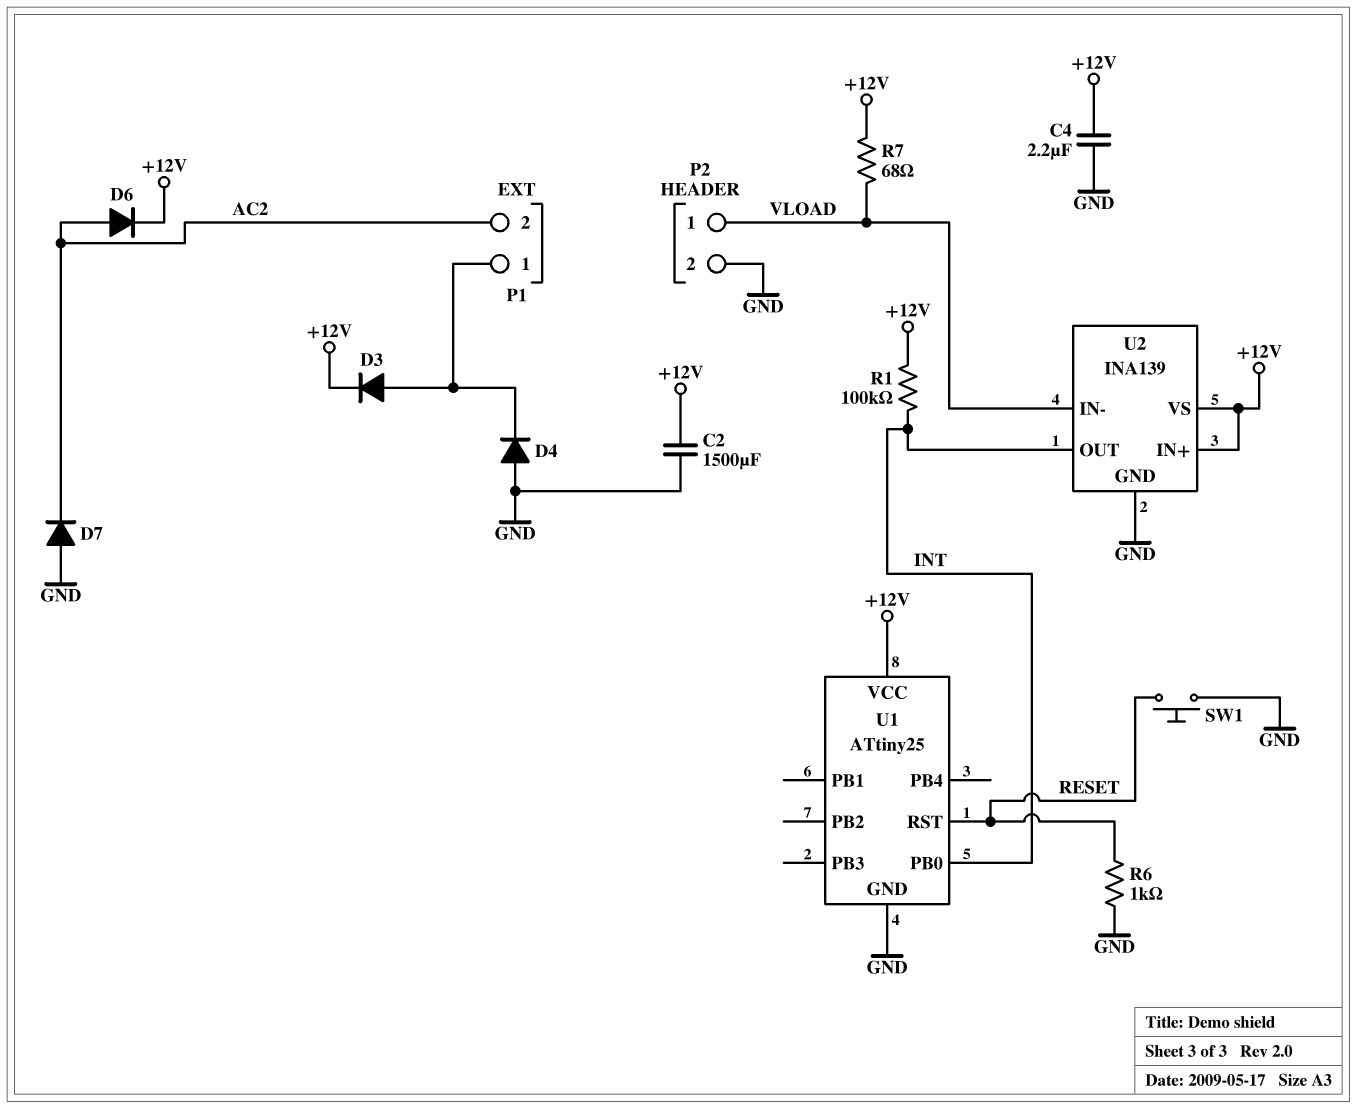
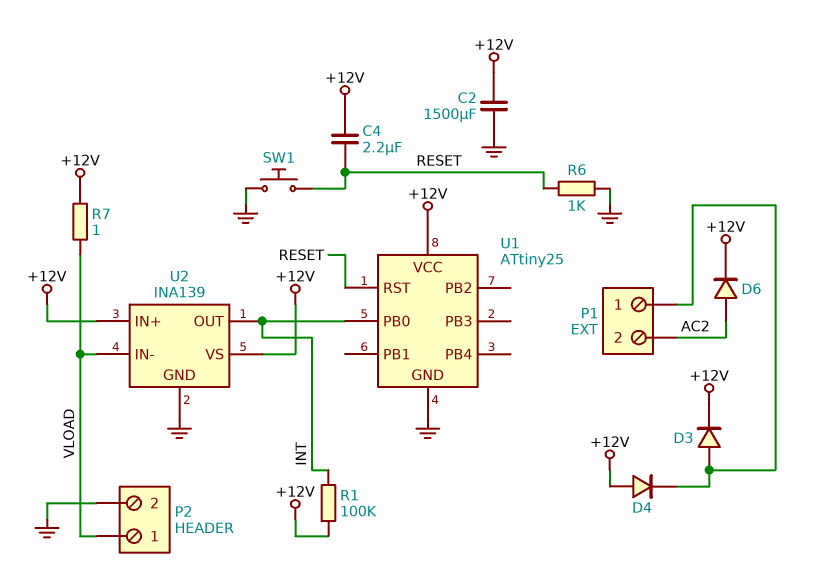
C4: 2.2uF (+12V, GND) -> 2.2uF (+12V, RESET)
D4: diode (A GND, K P1/1) -> diode (A +12V, K P1/1)
D7: diode (A GND, K AC2) -> none
R7: 68 (+12V, VLOAD) -> 1 (+12V, VLOAD)

